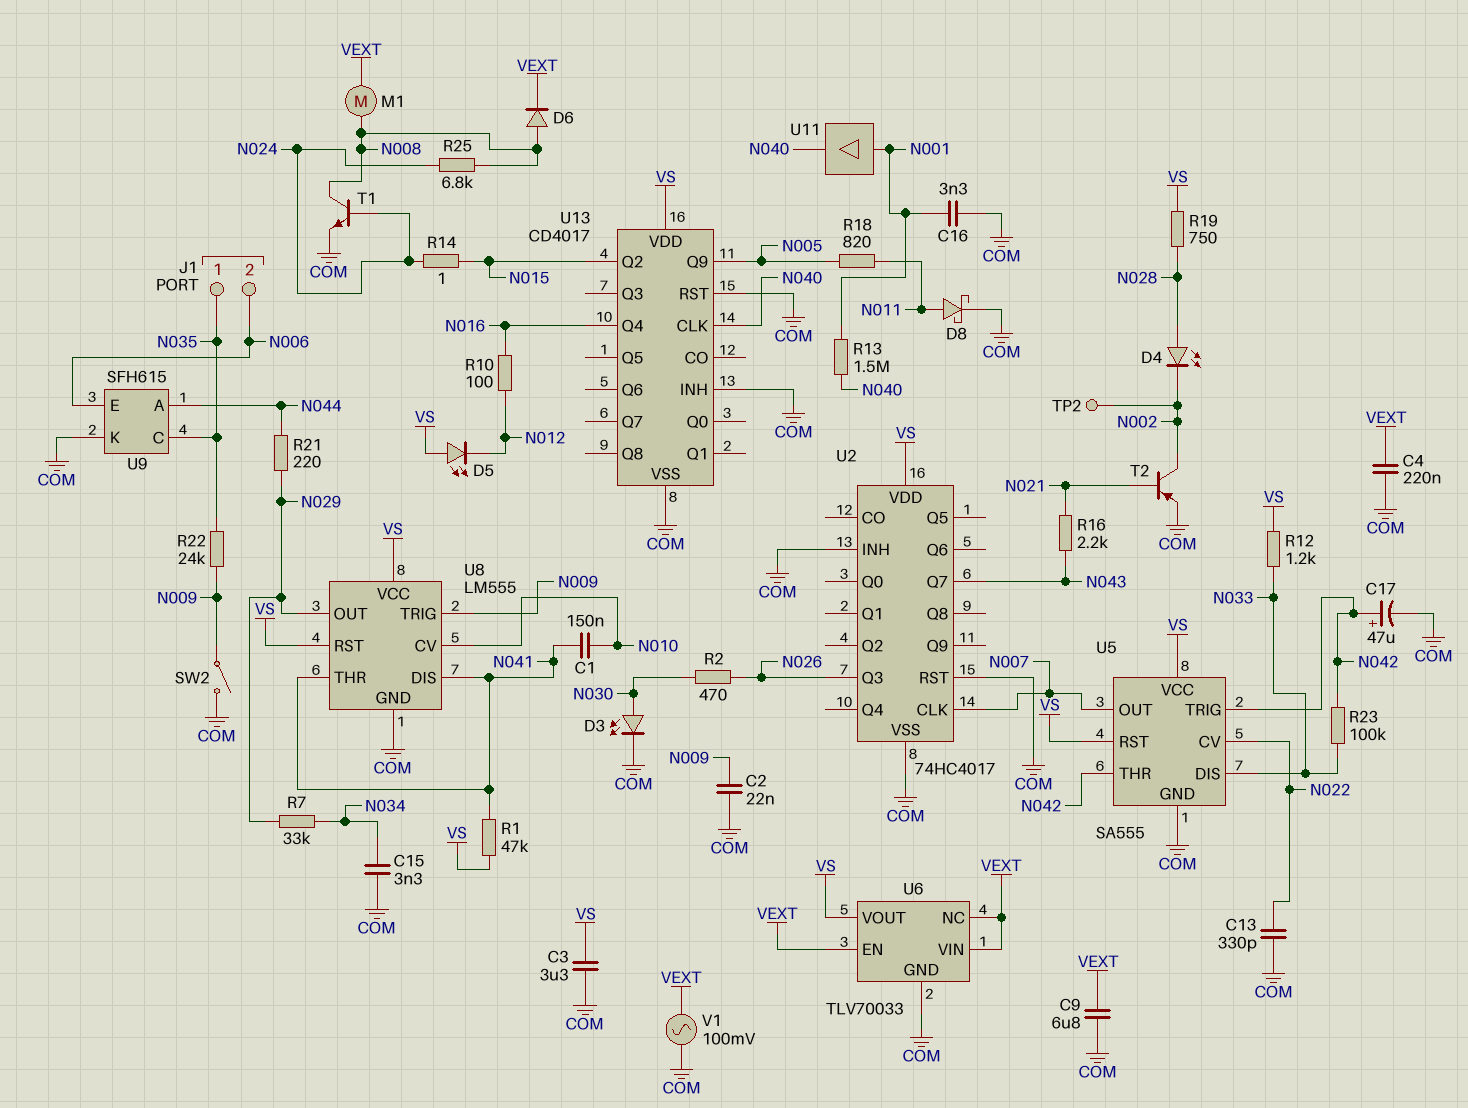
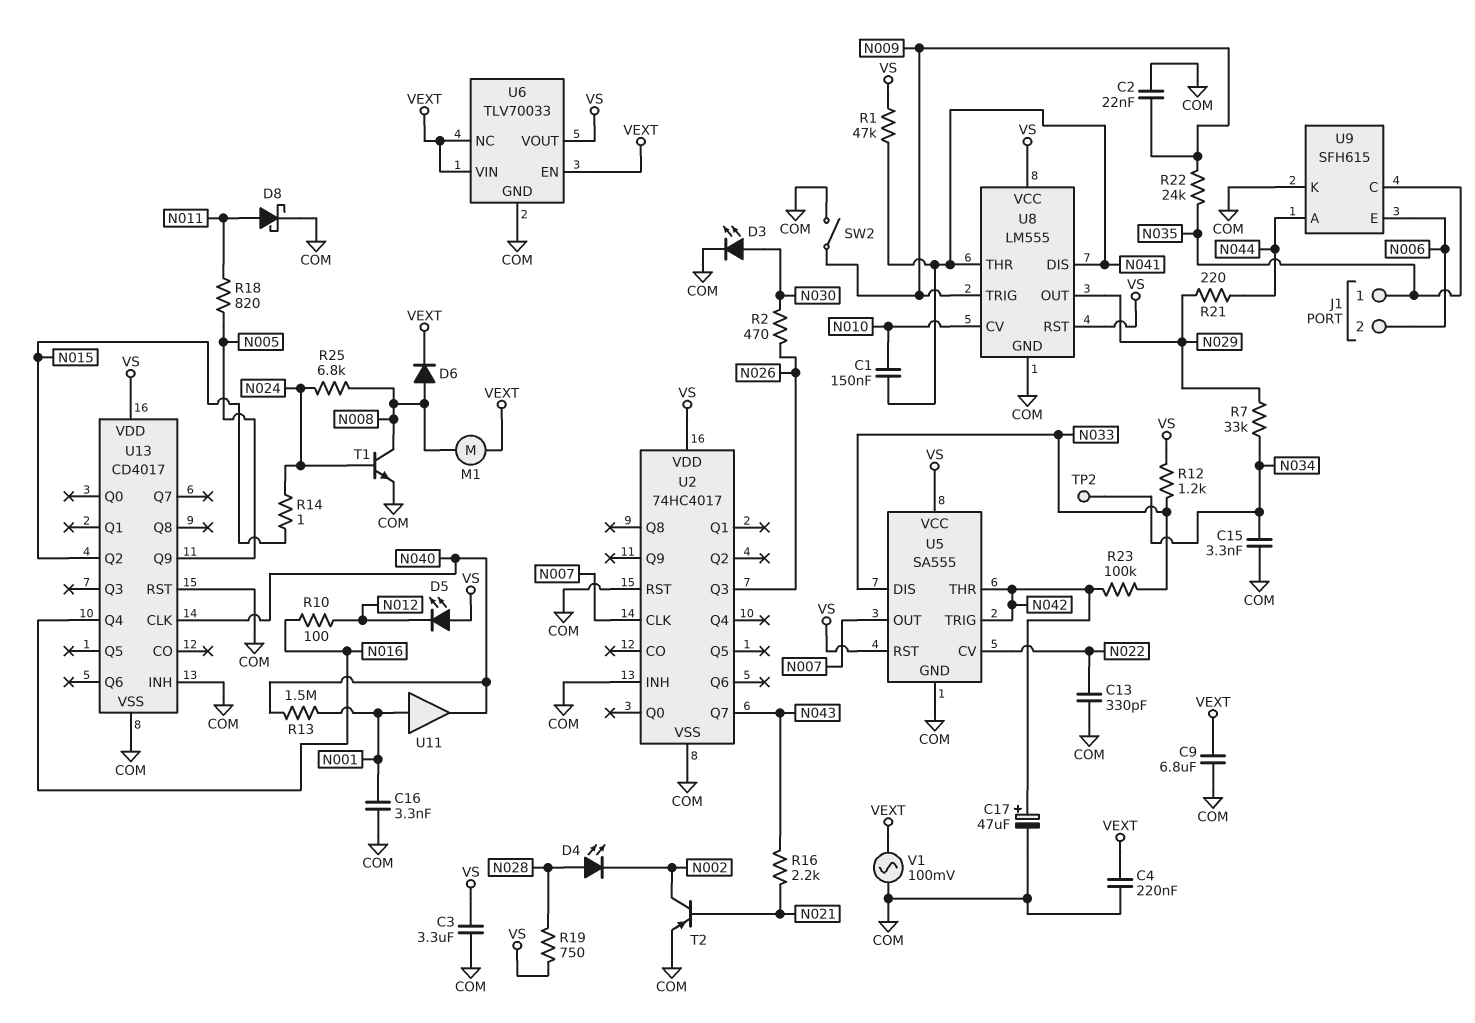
TP2: test point (N002) -> test point (N034)

